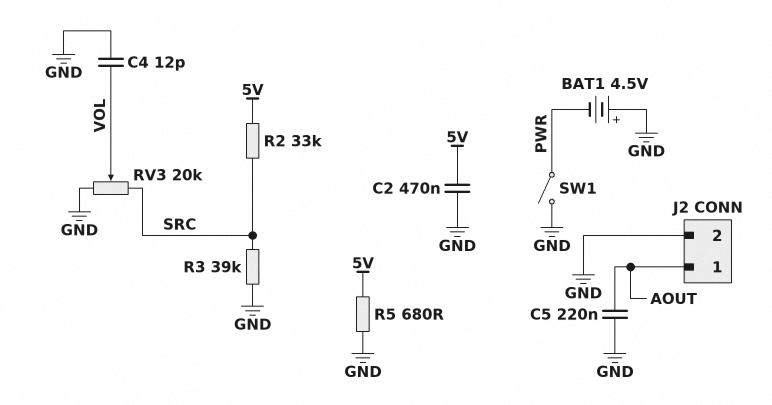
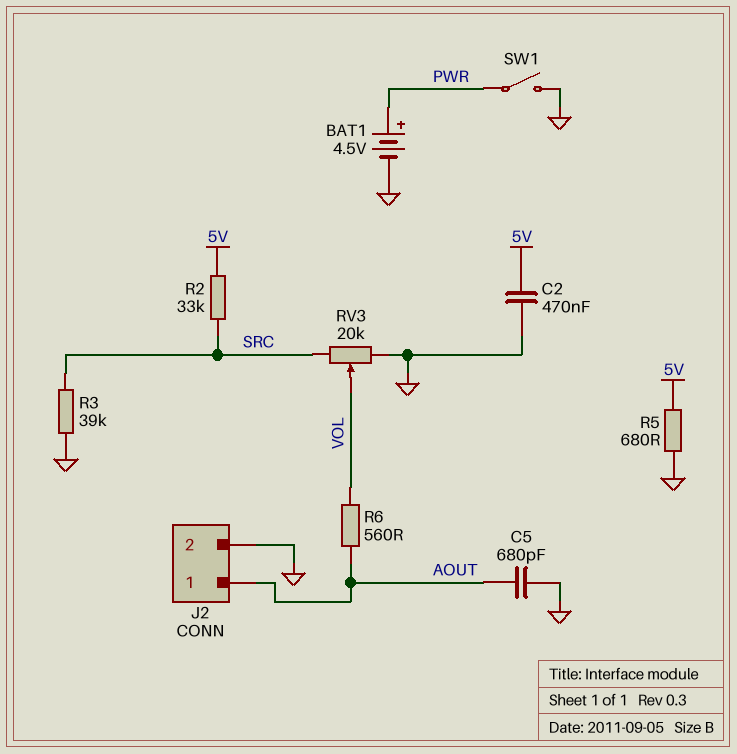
BAT1: 4.5V (plus GND, minus PWR) -> 4.5V (plus PWR, minus GND)
C4: 12pF (GND, VOL) -> none
C5: 220nF (AOUT, GND) -> 680pF (AOUT, GND)
R6: none -> 560 (AOUT, VOL)

